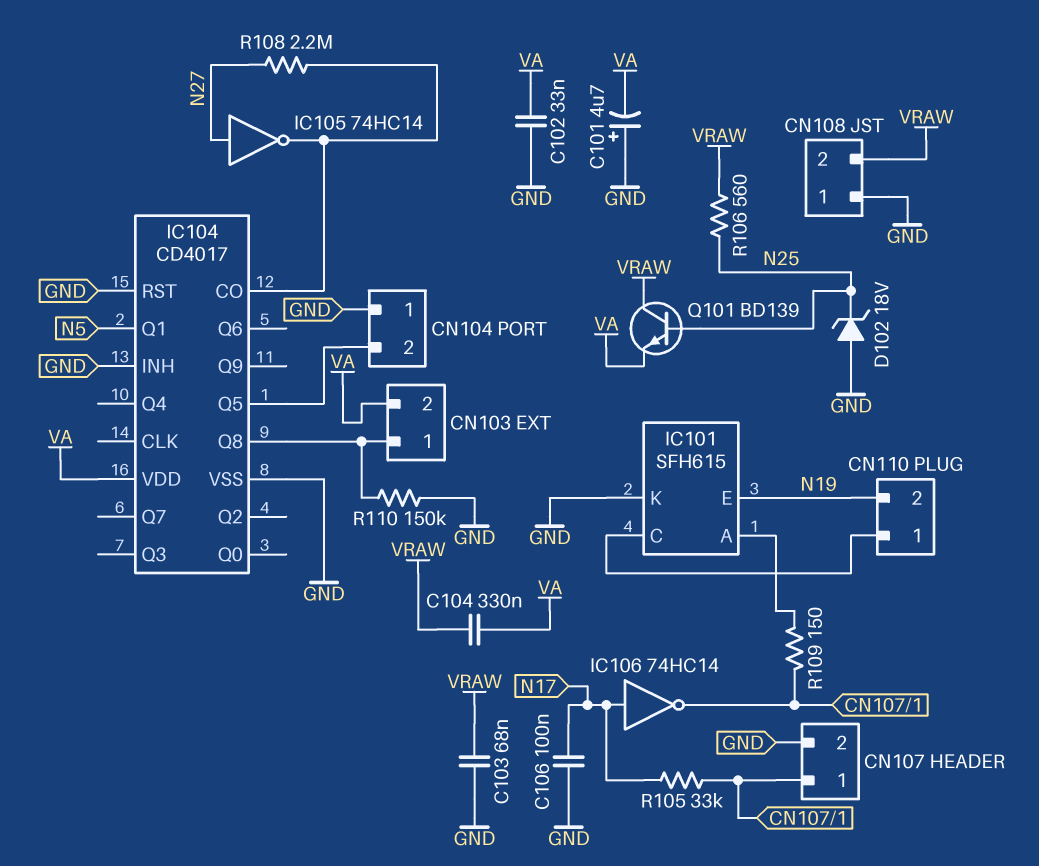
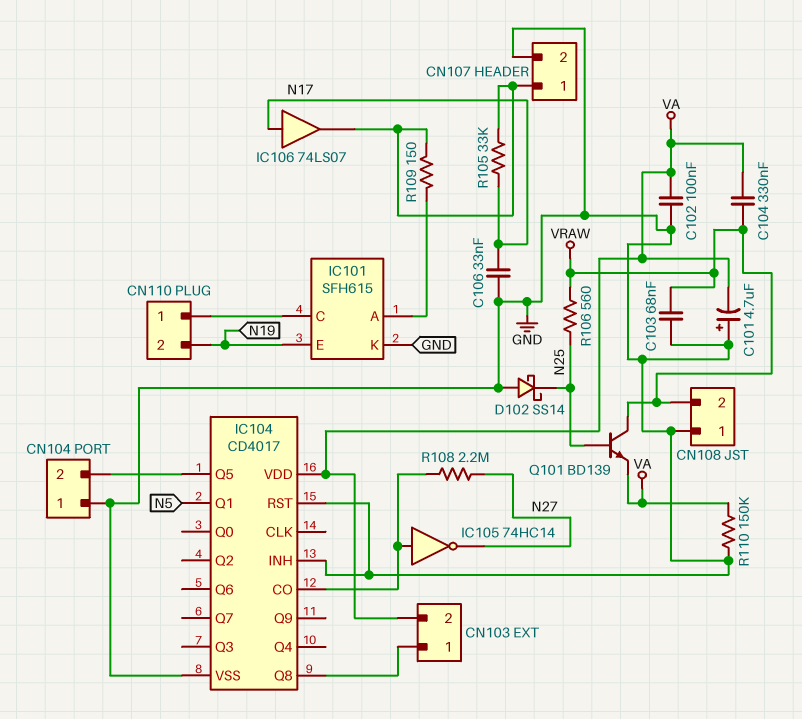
C102: 33nF (GND, VA) -> 100nF (GND, VA)
C106: 100nF (GND, N17) -> 33nF (GND, N17)
D102: zener 18V (A GND, K N25) -> schottky SS14 (A GND, K N25)
IC105: NOT 74HC14 (in N27, out IC104/CO) -> NOT 74HC14 (in IC104/CO, out N27)
IC106: NOT 74HC14 (in N17, out CN107/1) -> buffer 74LS07 (in N17, out CN107/1)
R110: 150k (CN103/1, GND) -> 150k (GND, VA)

